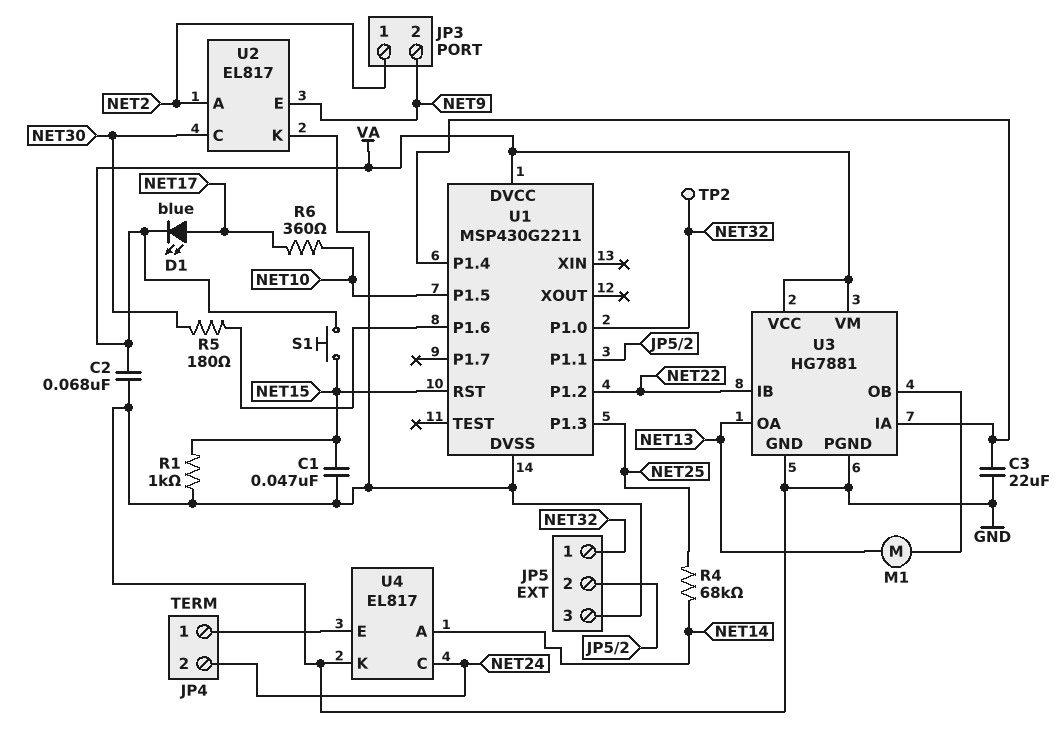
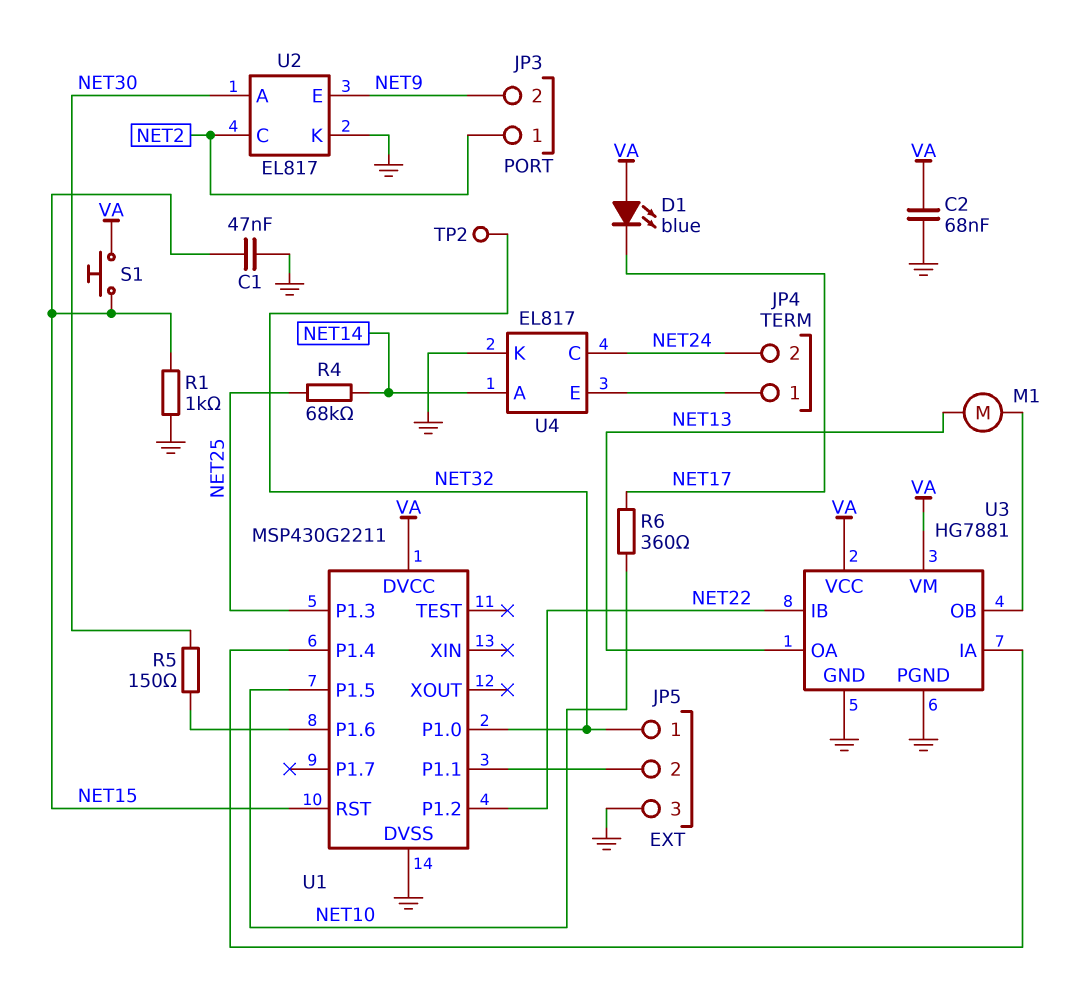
C3: 22uF (GND, U1/P1.4) -> none
D1: LED blue (A NET17, K VA) -> LED blue (A VA, K NET17)
R5: 180 (NET30, U1/P1.6) -> 150 (NET30, U1/P1.6)
U2 pin A: NET2 -> NET30
U2 pin C: NET30 -> NET2

